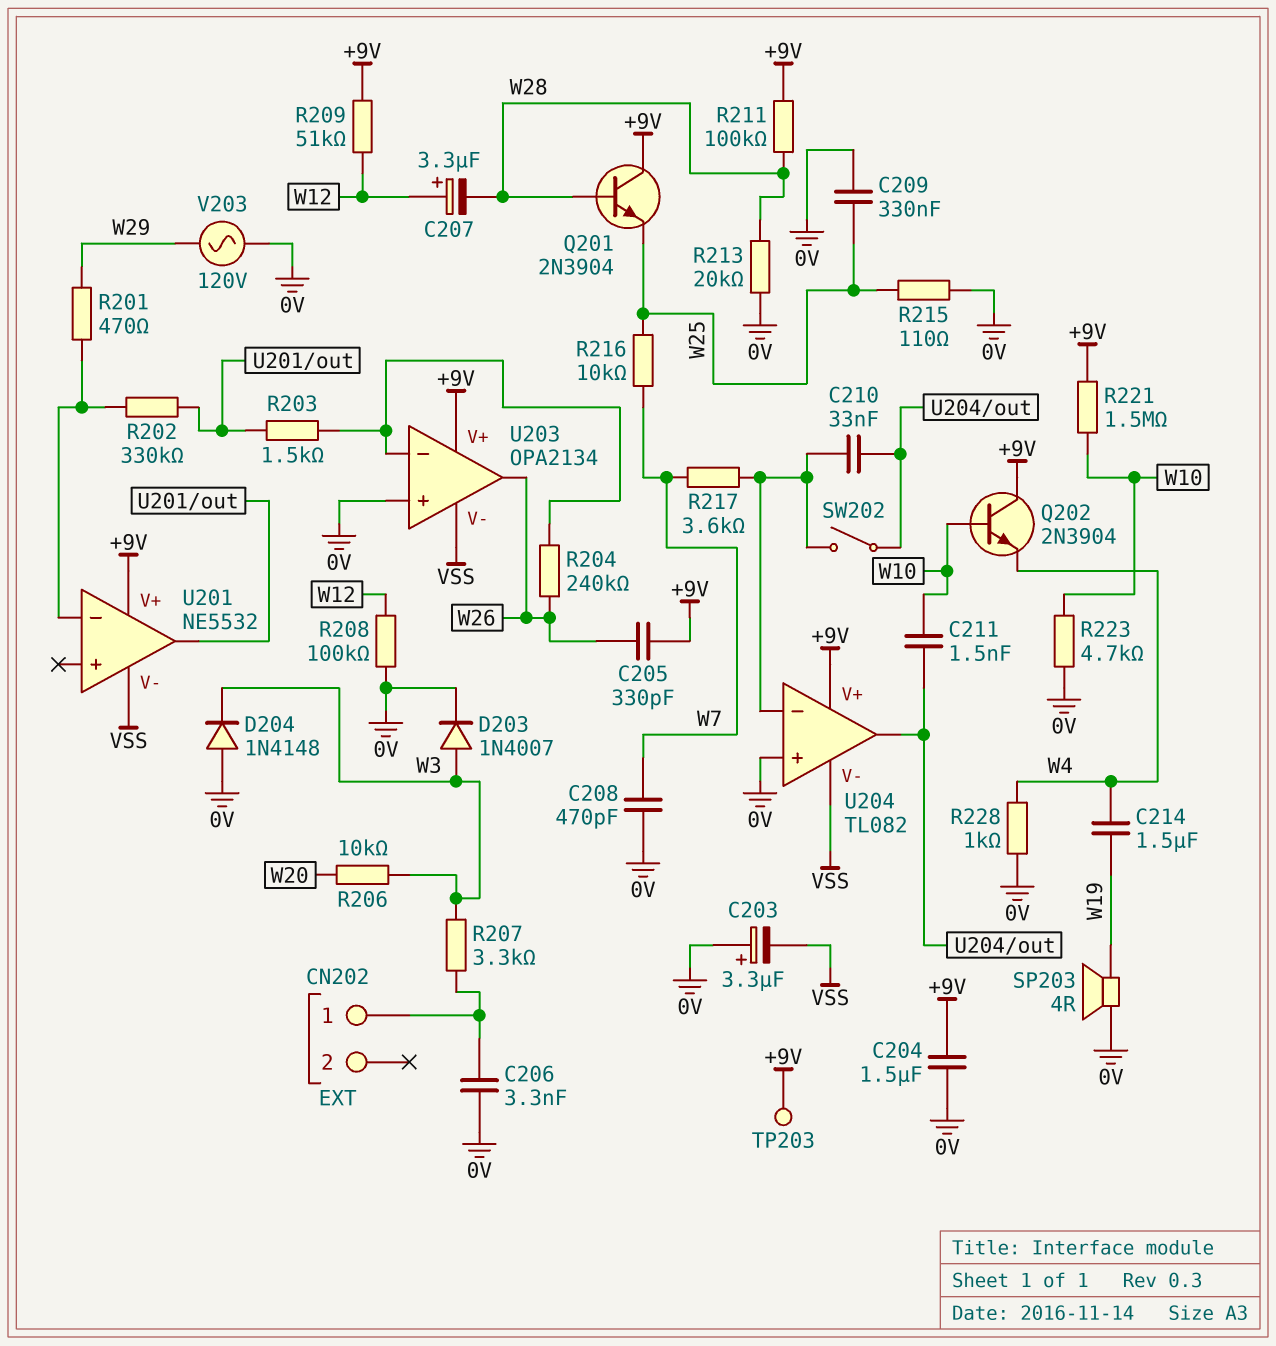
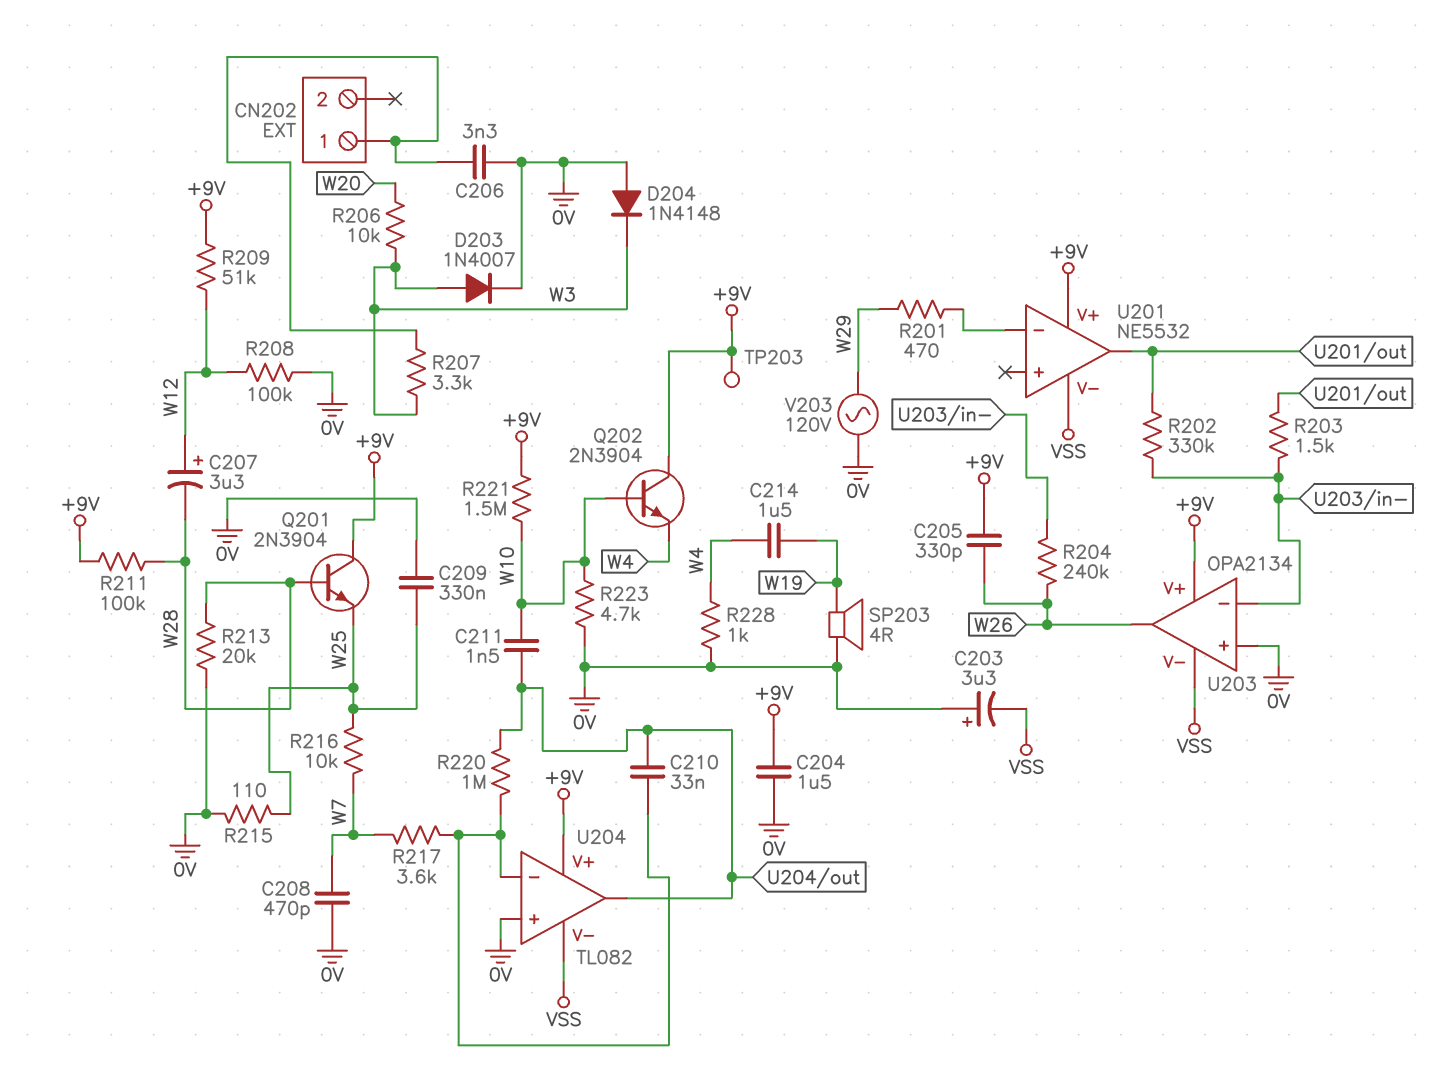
R202: 330k (U201/in-, U201/out) -> 330k (U201/out, U203/in-)
R220: none -> 1M (U204/in-, U204/out)
SW202: switch (U204/in-, U204/out) -> none

